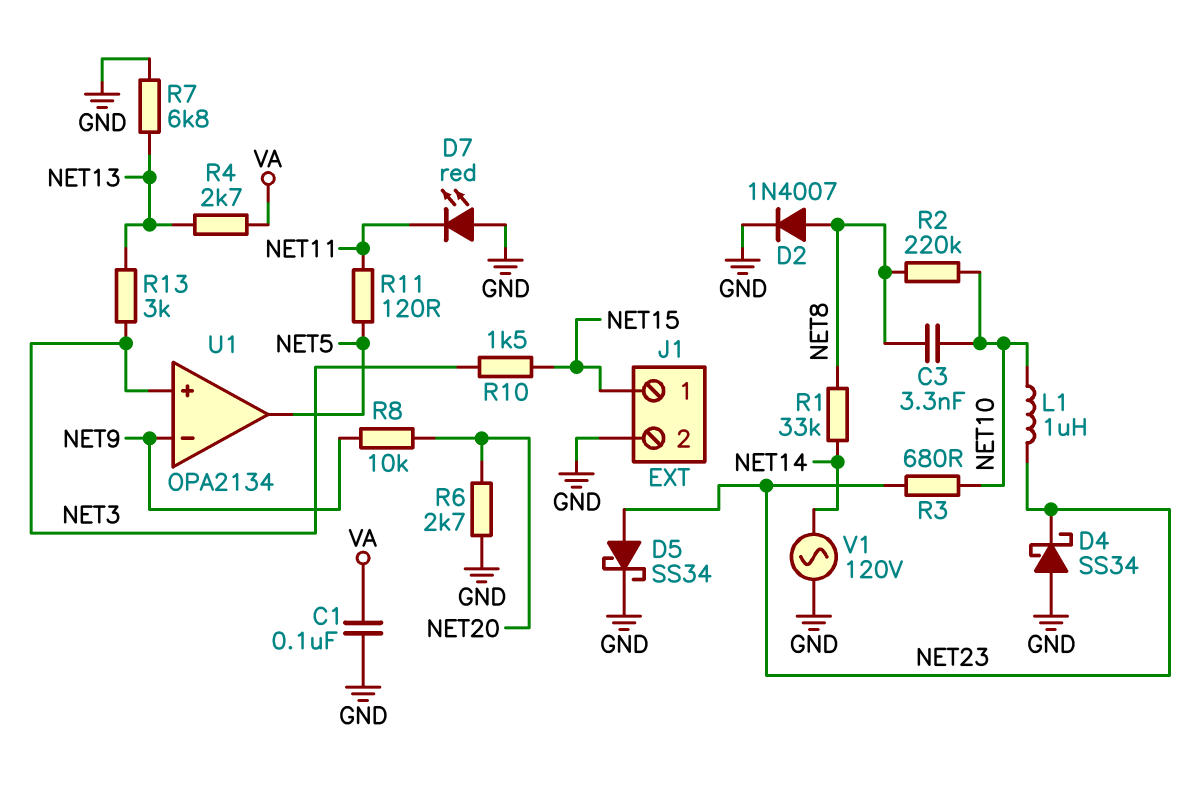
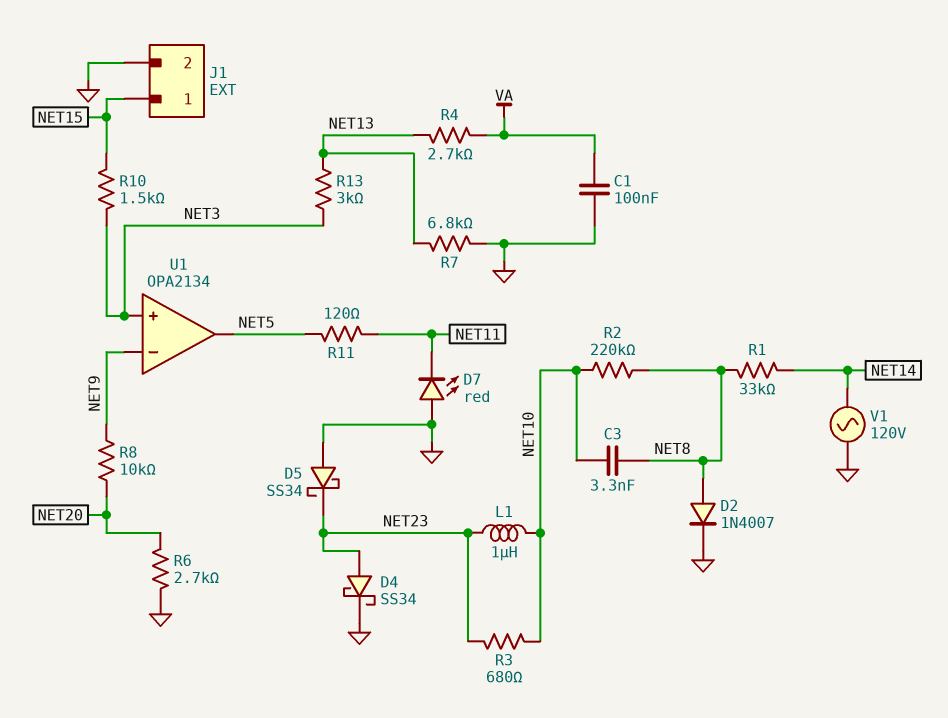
D4: schottky SS34 (A GND, K NET23) -> schottky SS34 (A NET23, K GND)
D5: schottky SS34 (A NET23, K GND) -> schottky SS34 (A GND, K NET23)

